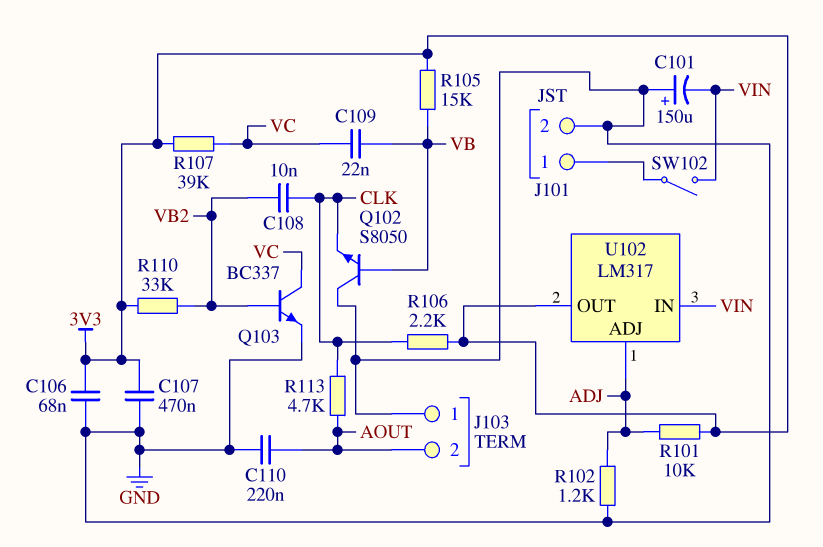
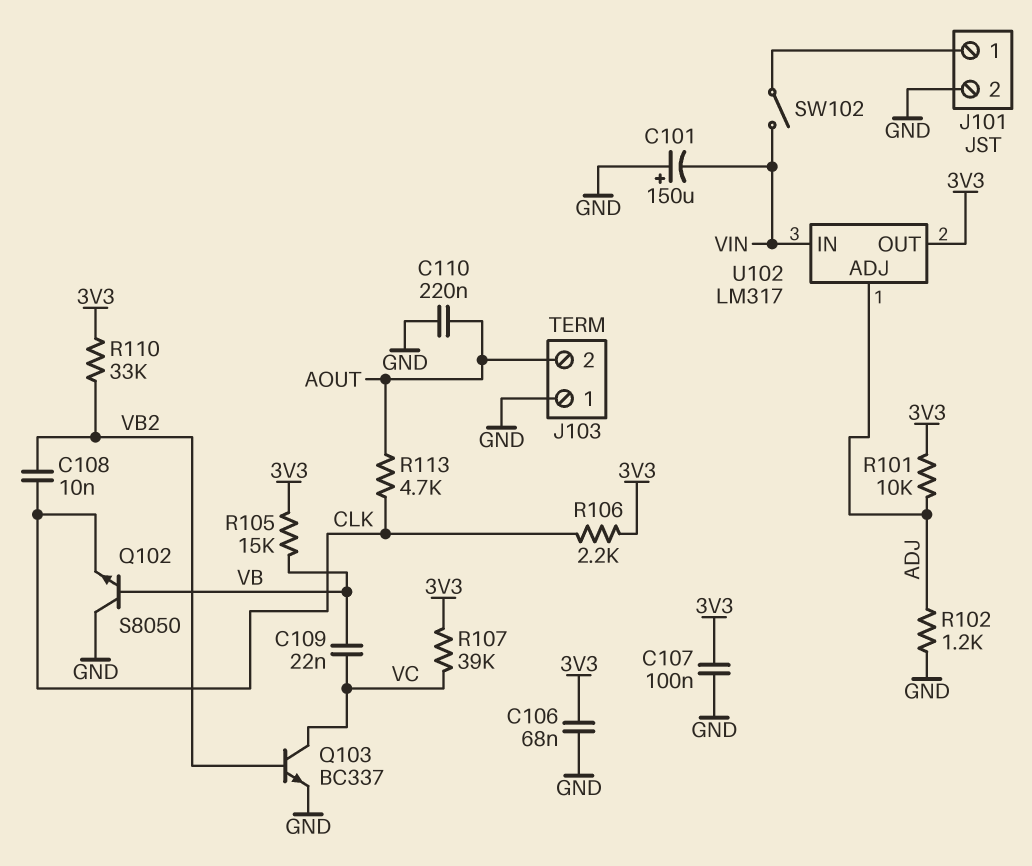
C107: 470nF (3V3, GND) -> 100nF (3V3, GND)

